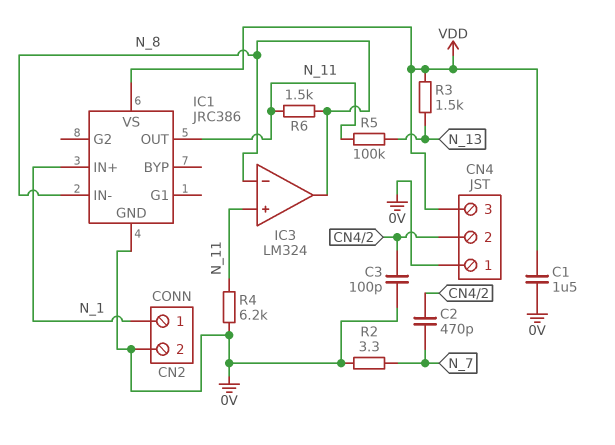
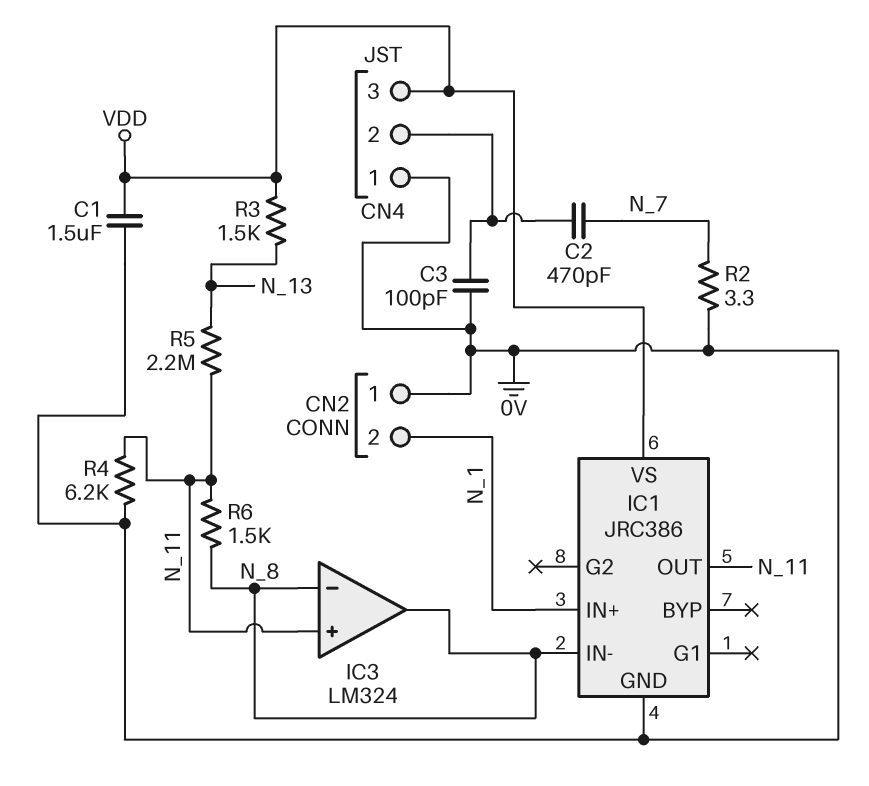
CN2 pin 1: N_1 -> 0V
CN2 pin 2: 0V -> N_1
R5: 100k (N_11, N_13) -> 2.2M (N_11, N_13)

